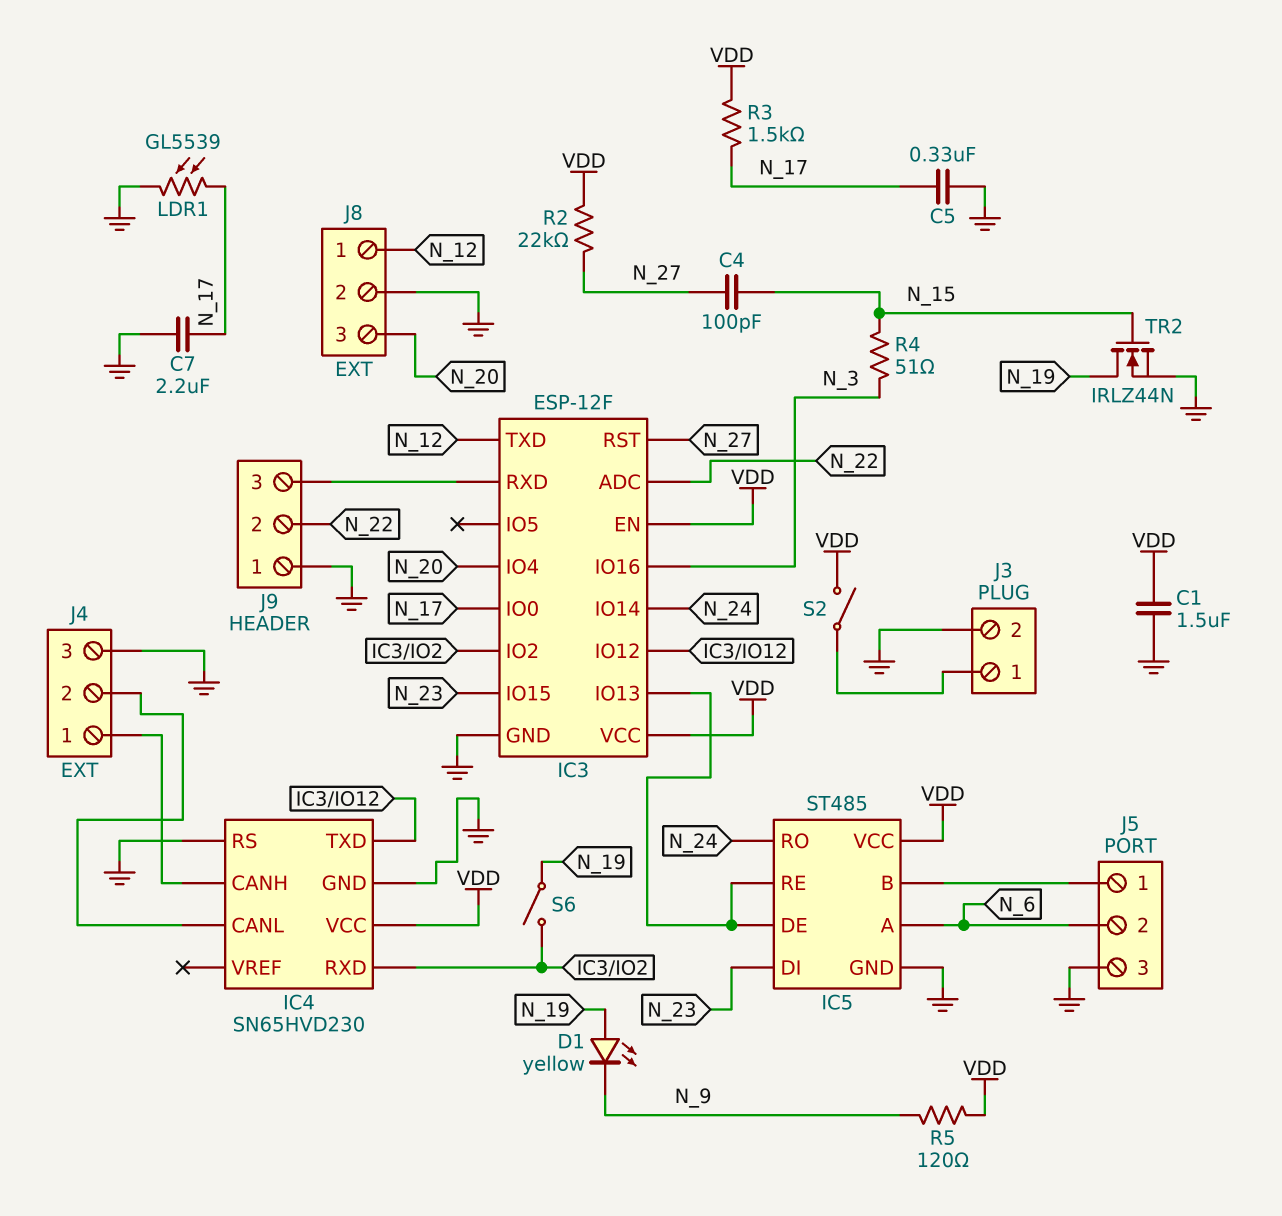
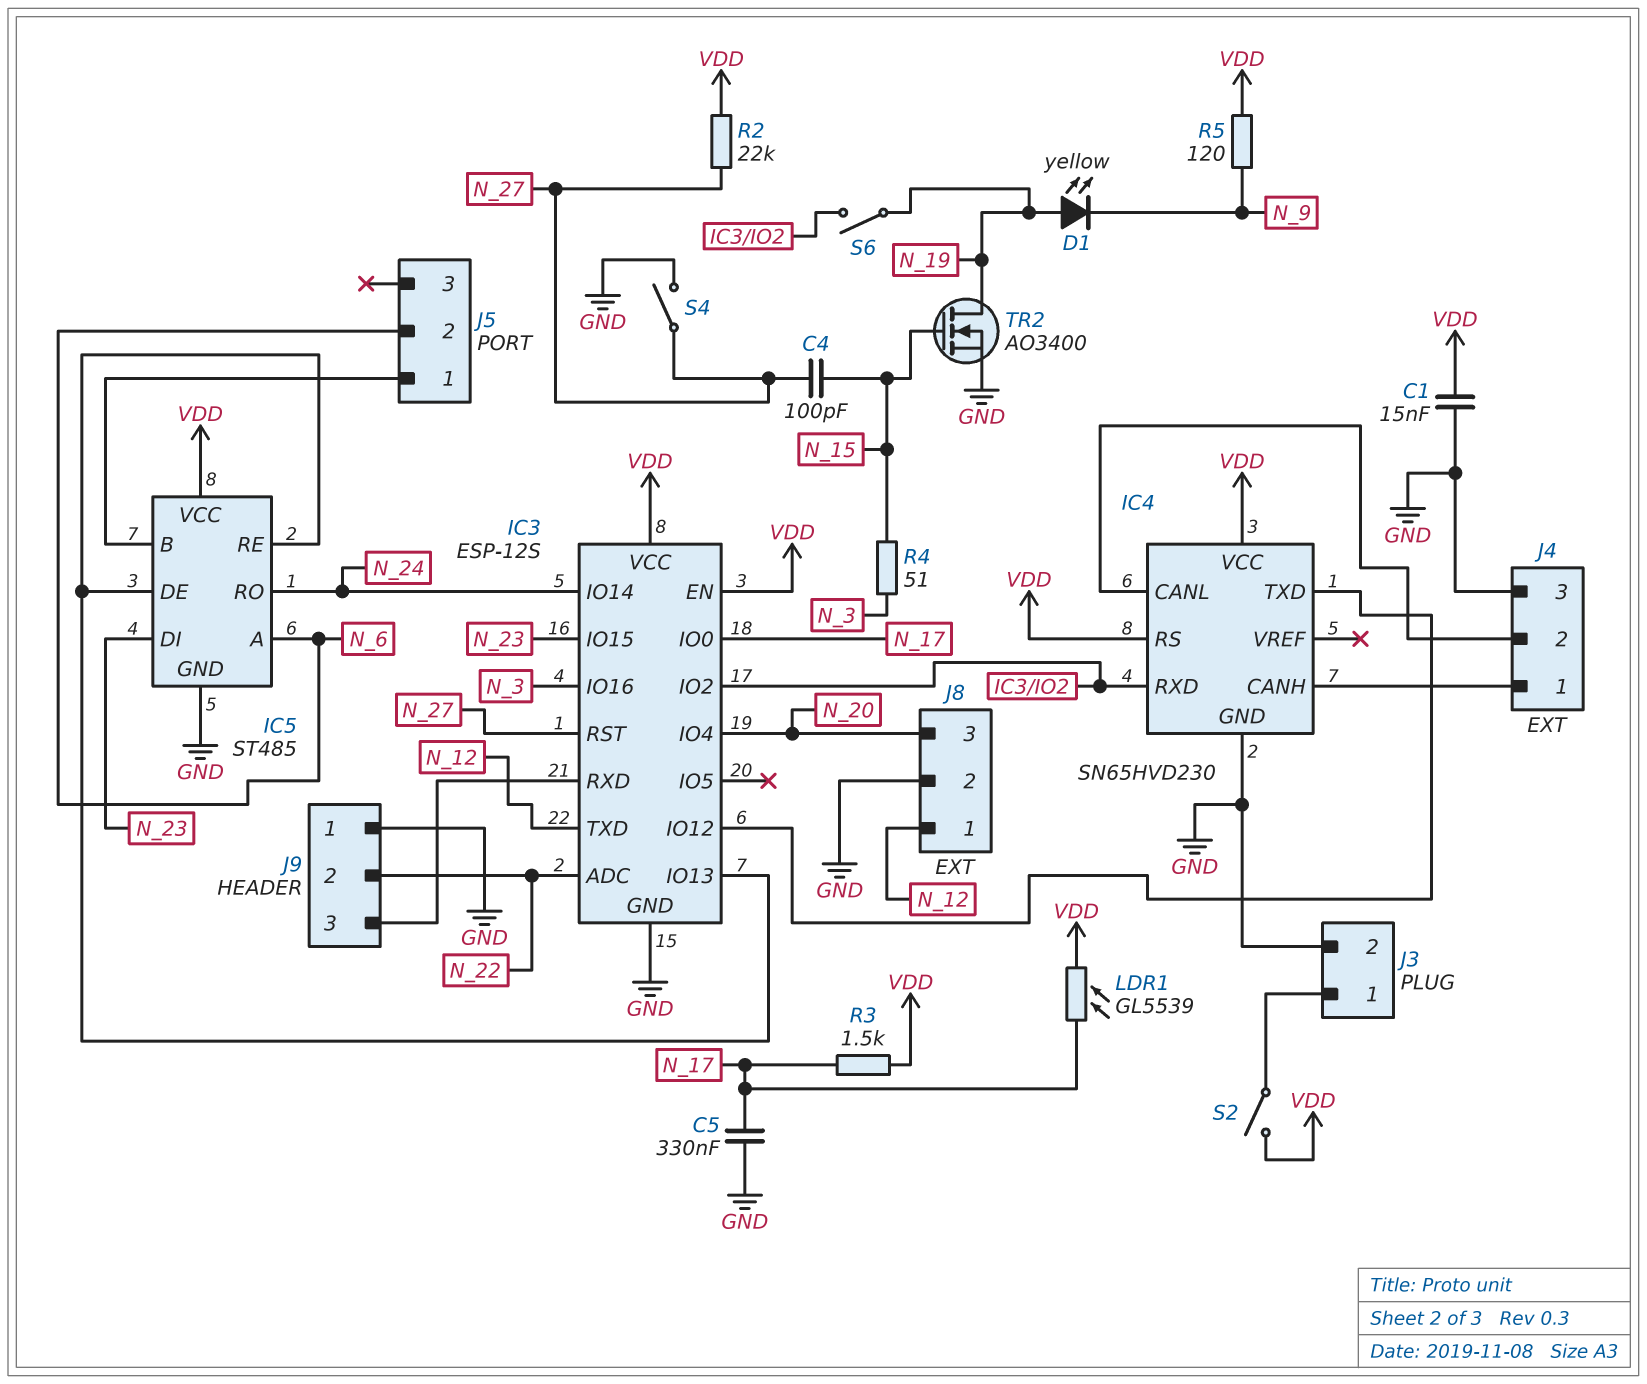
C1: 1.5uF (GND, VDD) -> 15nF (GND, VDD)
C7: 2.2uF (GND, N_17) -> none
IC3: ESP-12F -> ESP-12S
IC4 pin RS: GND -> VDD
J5 pin 3: GND -> none
LDR1: GL5539 (GND, N_17) -> GL5539 (N_17, VDD)
S4: none -> switch (GND, N_27)
TR2: NMOS IRLZ44N (G N_15, D N_19, S GND) -> NMOS AO3400 (G N_15, D N_19, S GND)

